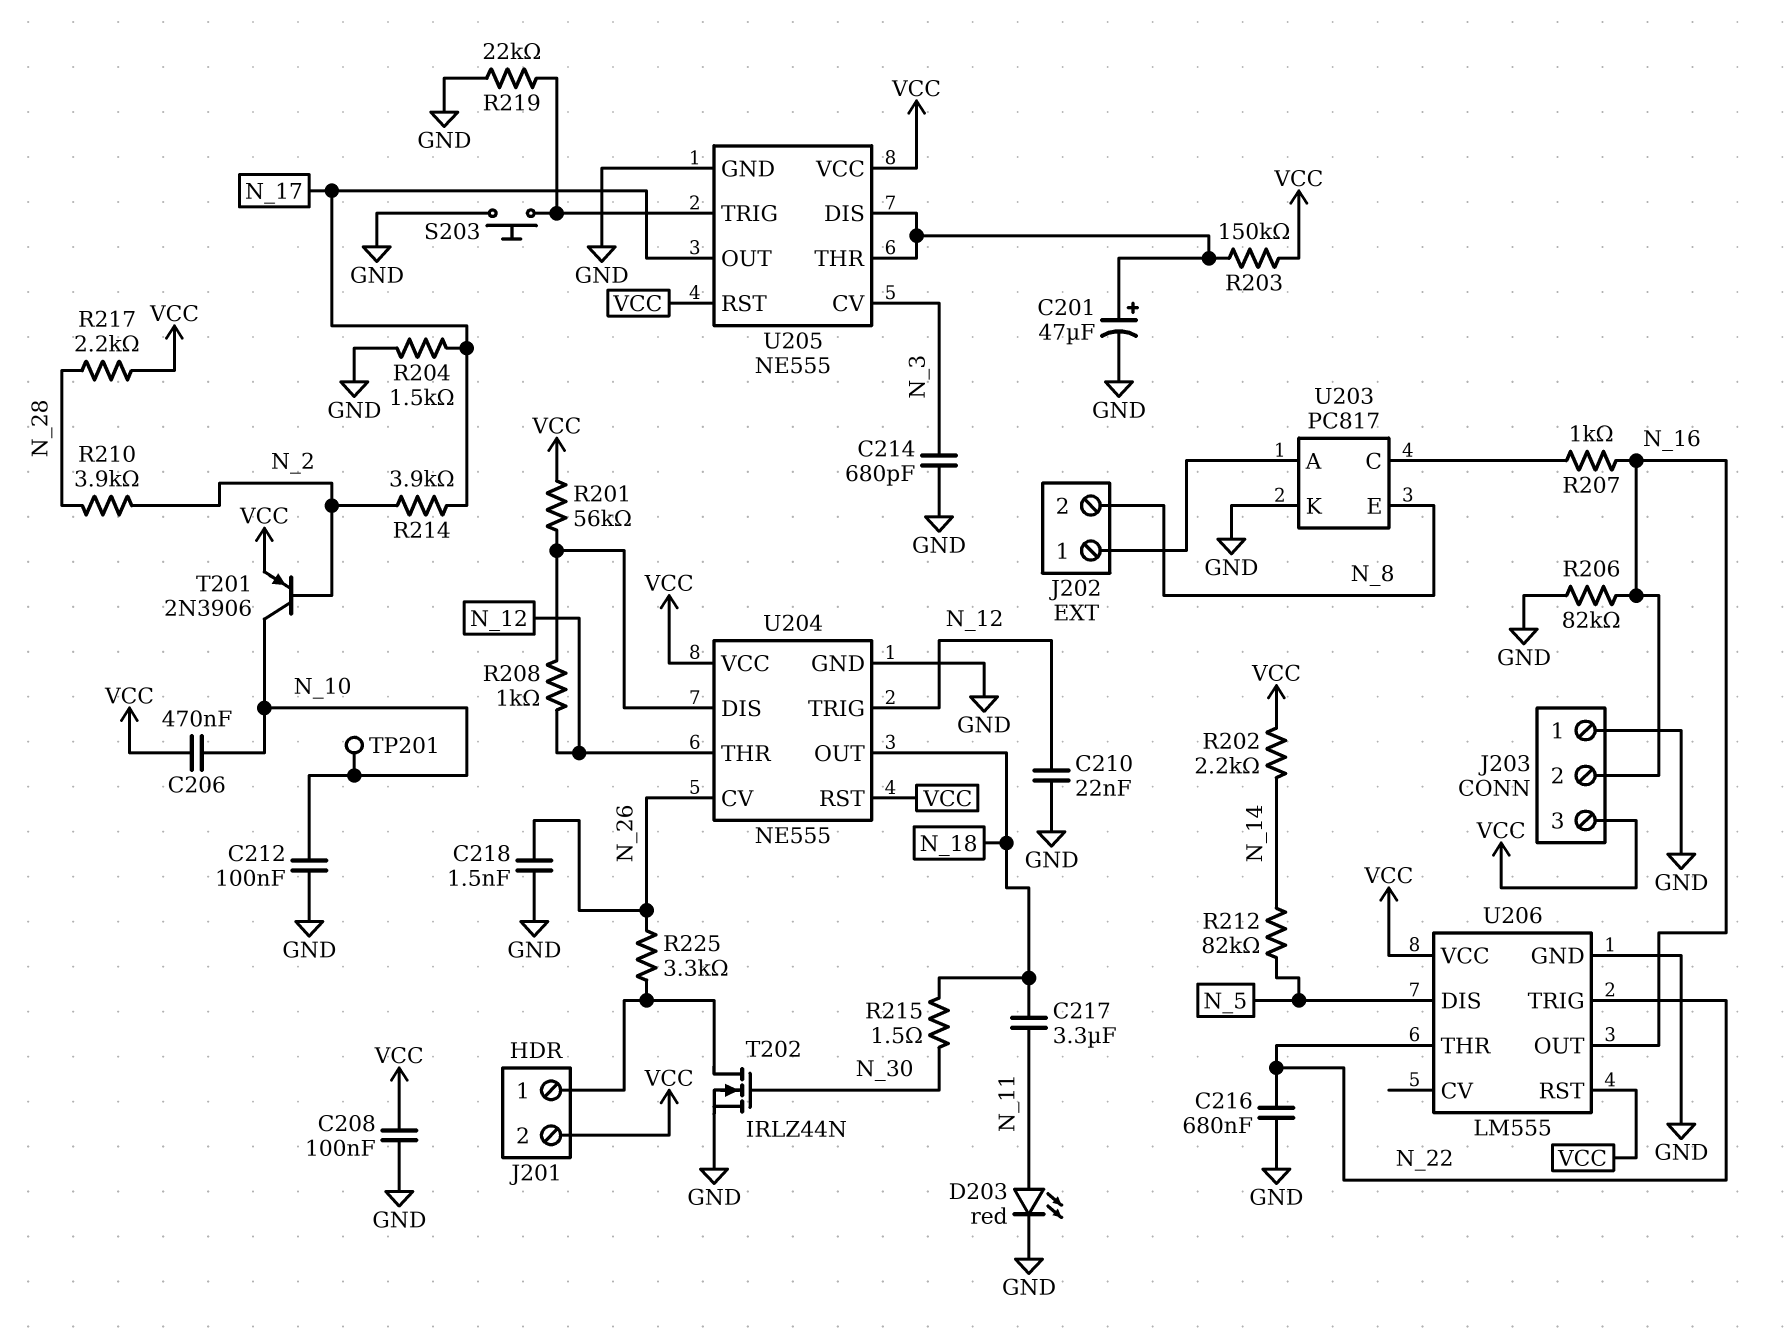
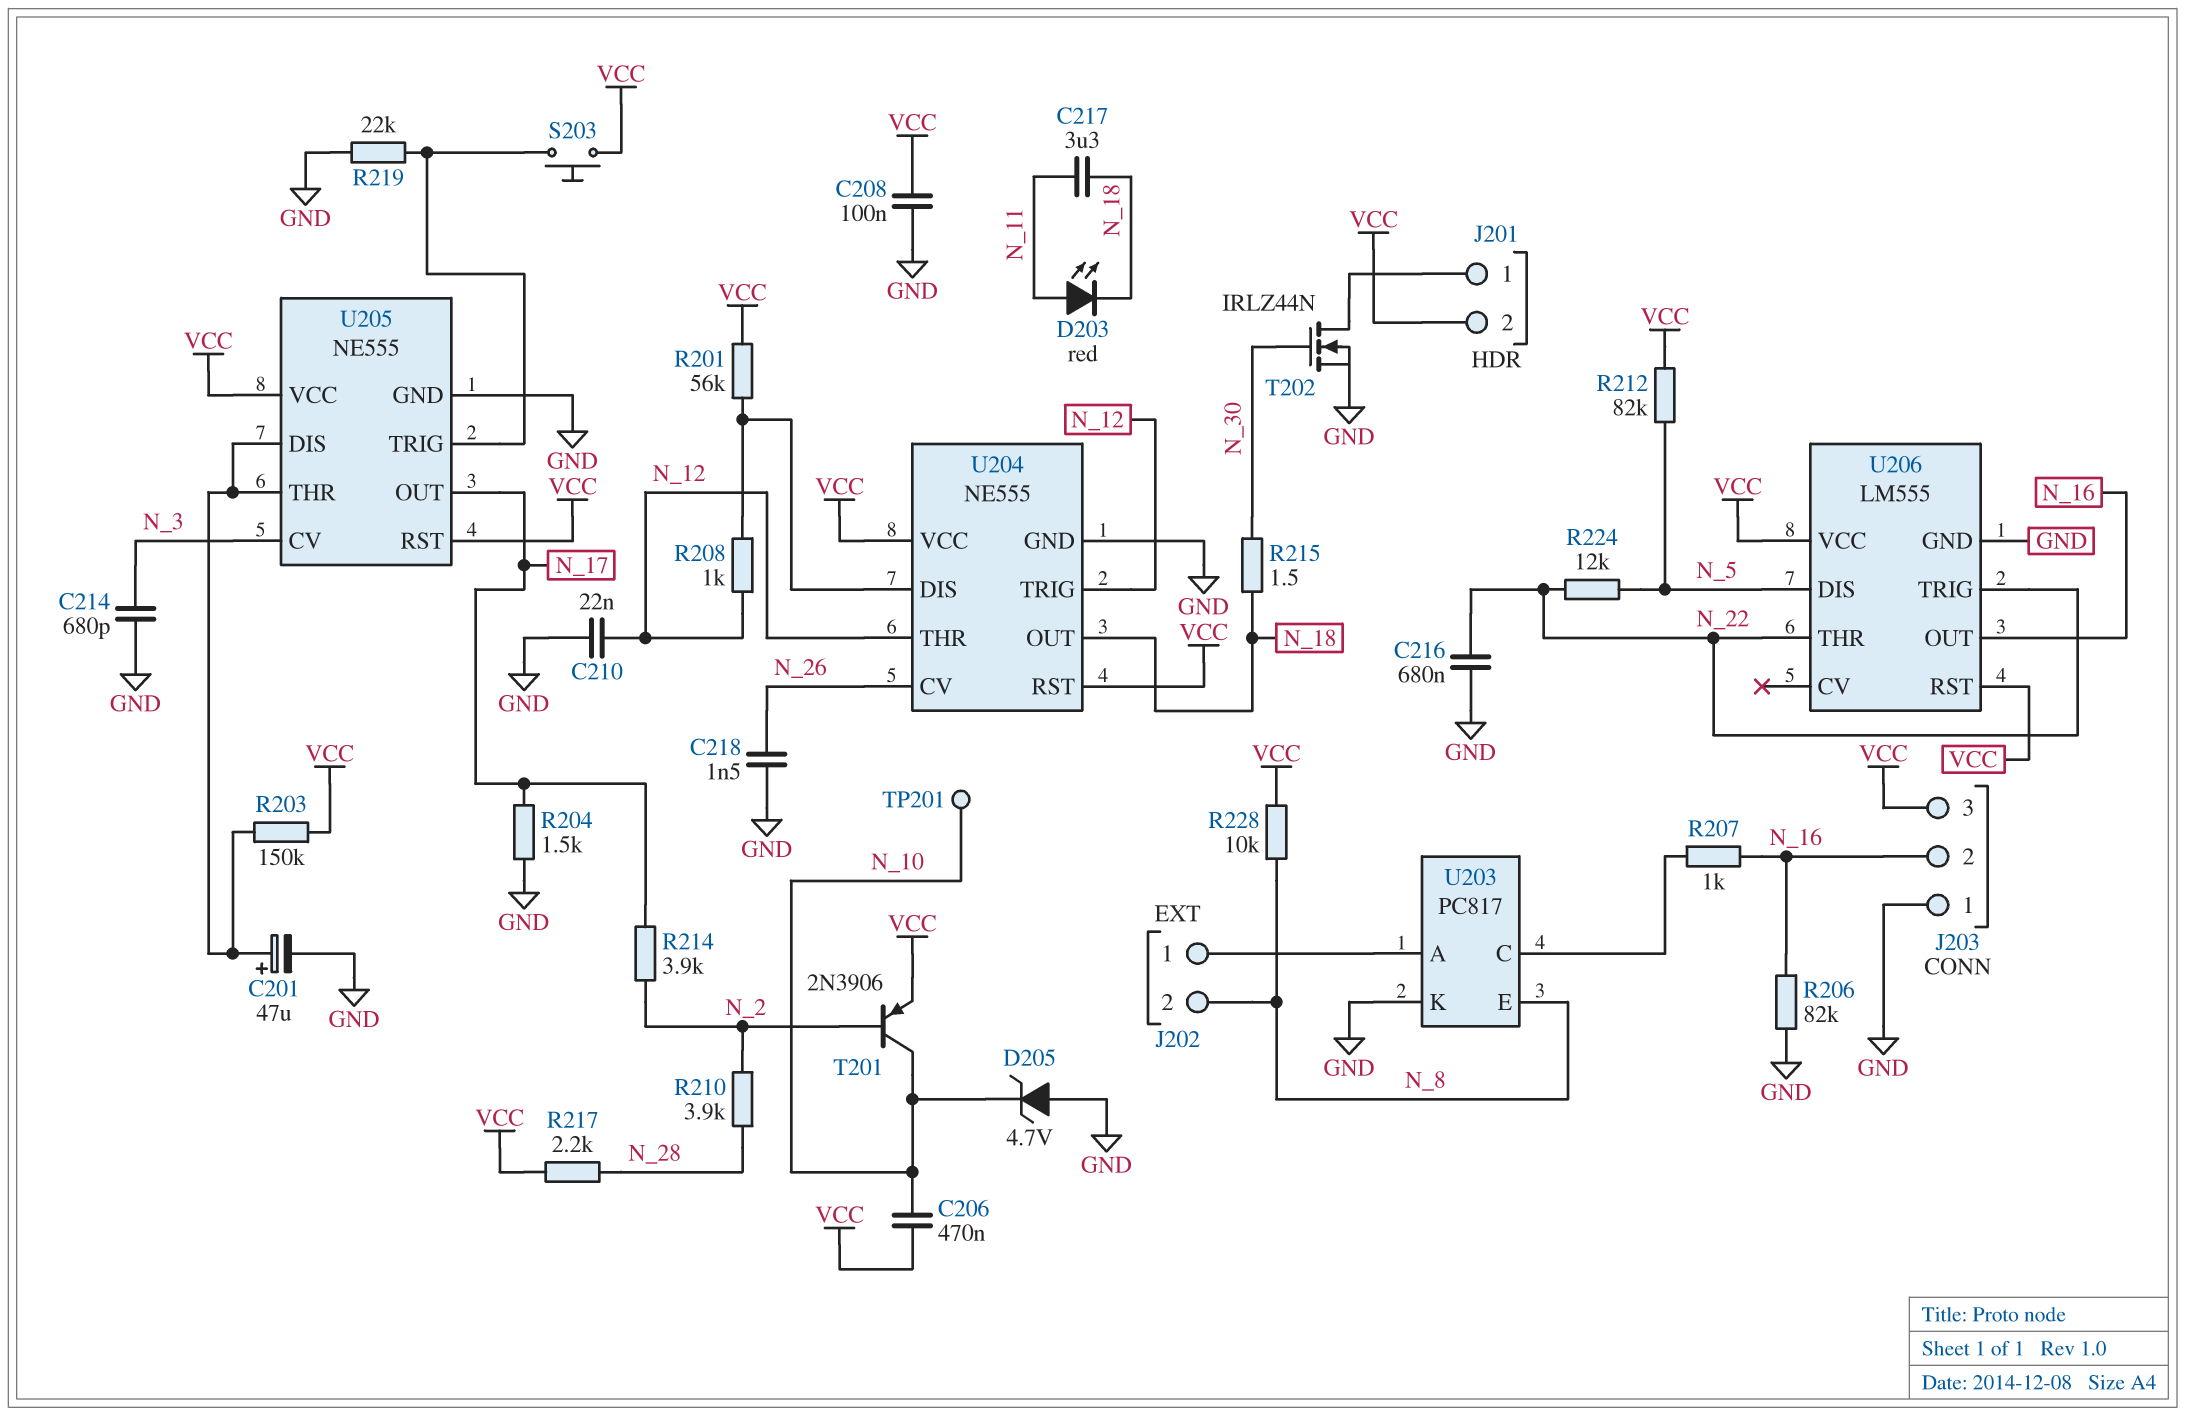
C212: 100nF (GND, N_10) -> none
D203: LED red (A N_11, K GND) -> LED red (A N_11, K N_18)
D205: none -> zener 4.7V (A GND, K N_10)
R202: 2.2k (N_14, VCC) -> none
R212: 82k (N_5, N_14) -> 82k (N_5, VCC)
R224: none -> 12k (N_5, N_22)
R225: 3.3k (J201/1, N_26) -> none
R228: none -> 10k (N_8, VCC)
S203: button (GND, U205/TRIG) -> button (U205/TRIG, VCC)

